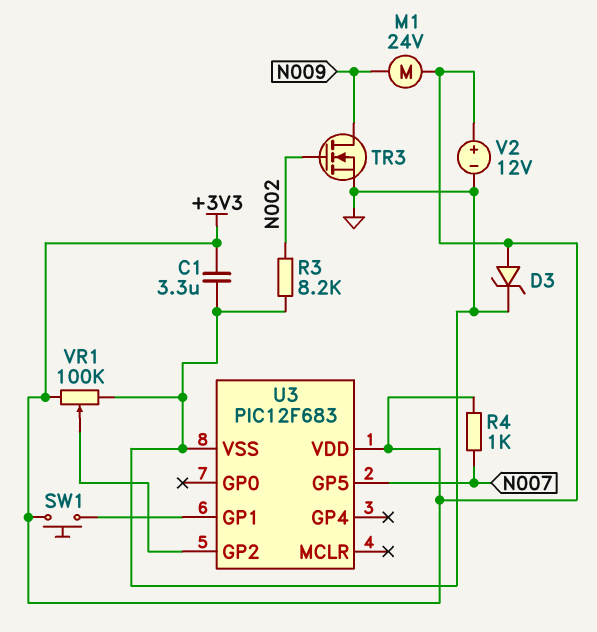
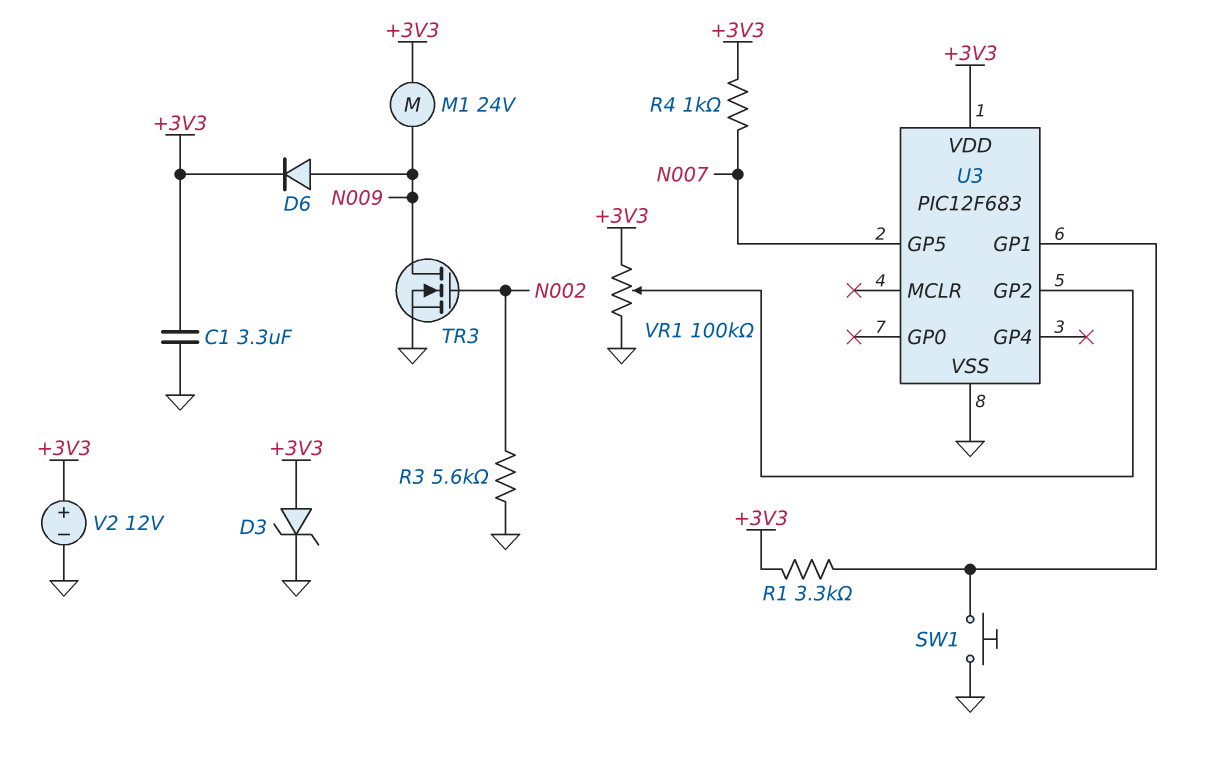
D6: none -> diode (A N009, K +3V3)
R1: none -> 3.3k (+3V3, U3/GP1)
R3: 8.2k (GND, N002) -> 5.6k (GND, N002)
SW1: button (+3V3, U3/GP1) -> button (GND, U3/GP1)

